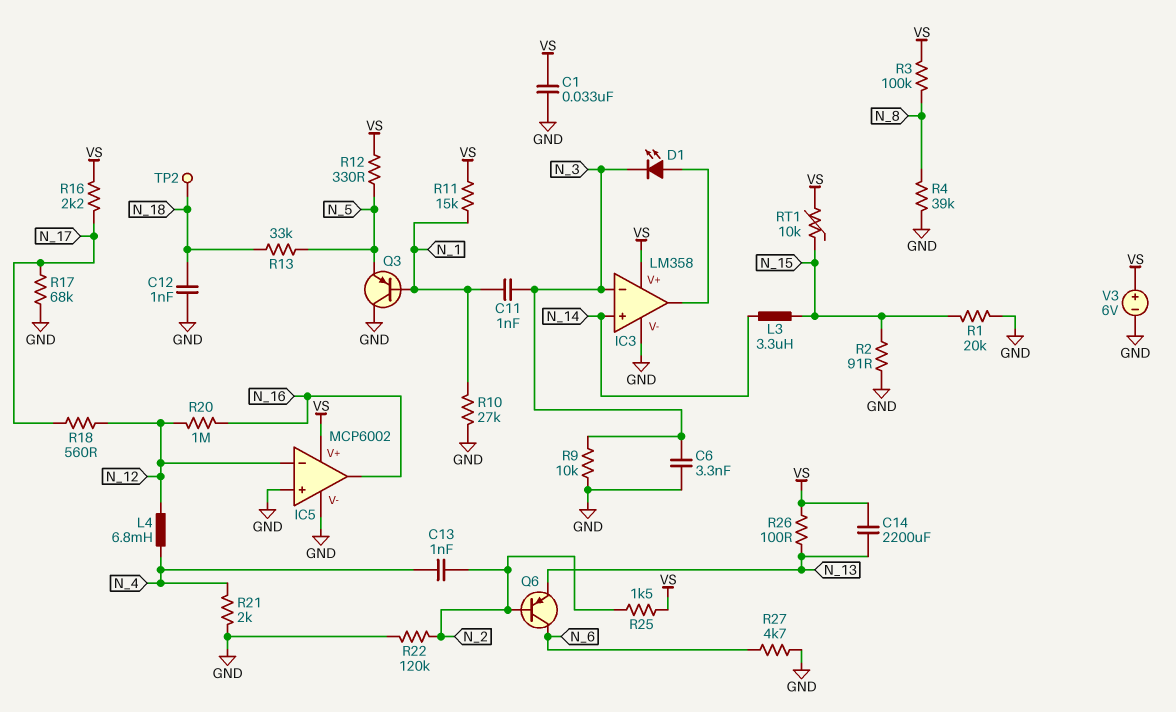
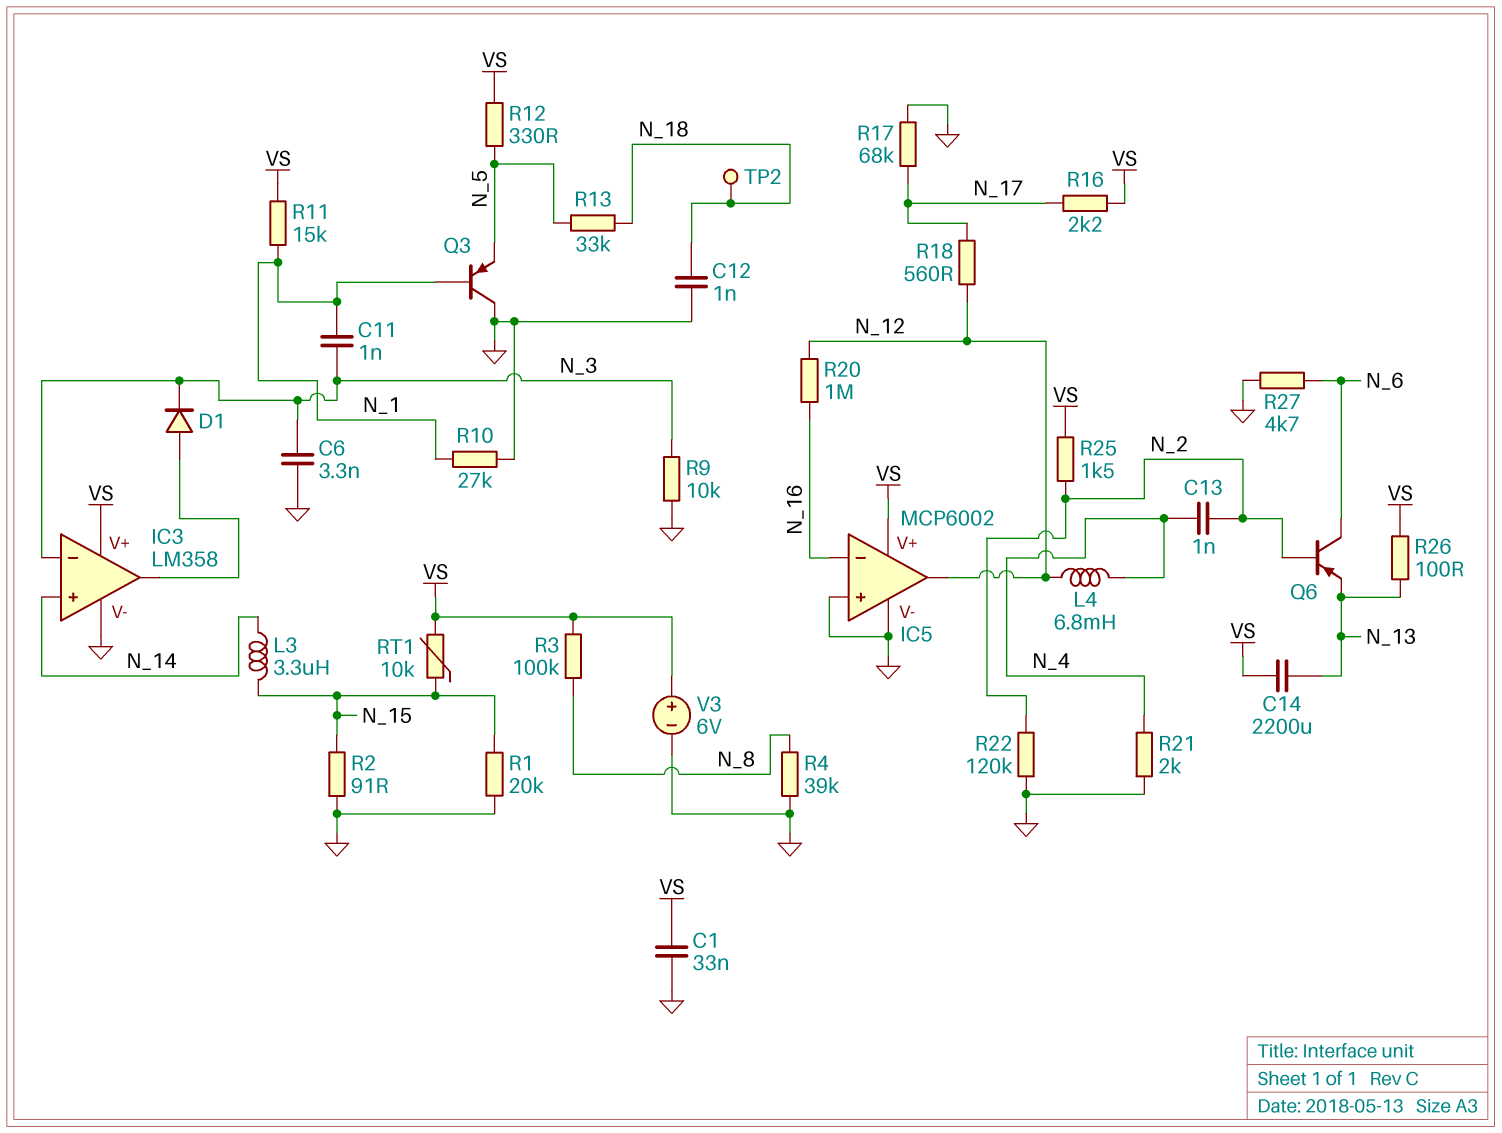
D1: LED (A IC3/out, K N_3) -> diode (A IC3/out, K N_3)
IC5 pin in-: N_12 -> N_16
IC5 pin out: N_16 -> N_12

